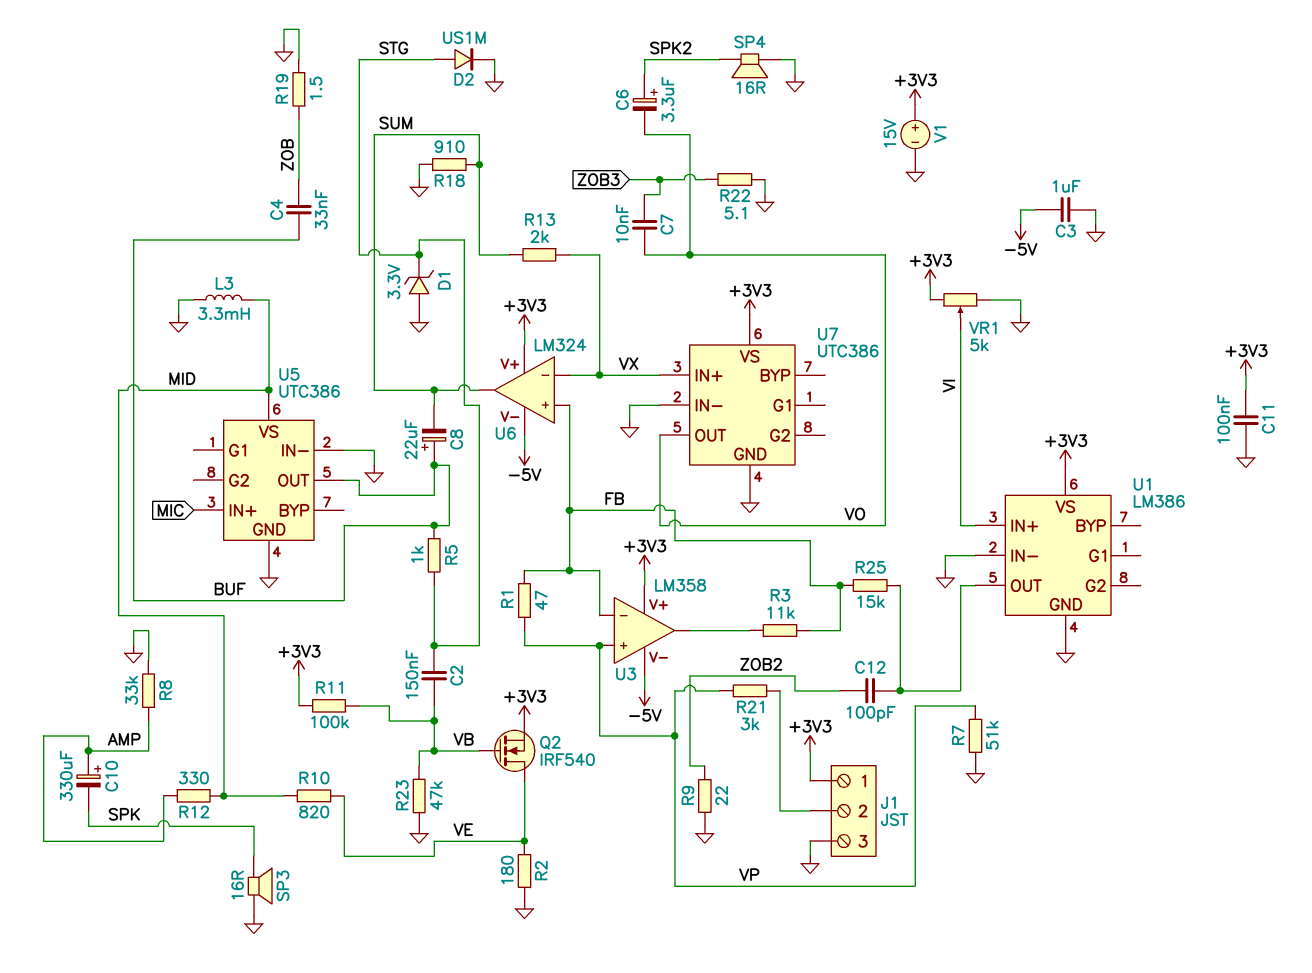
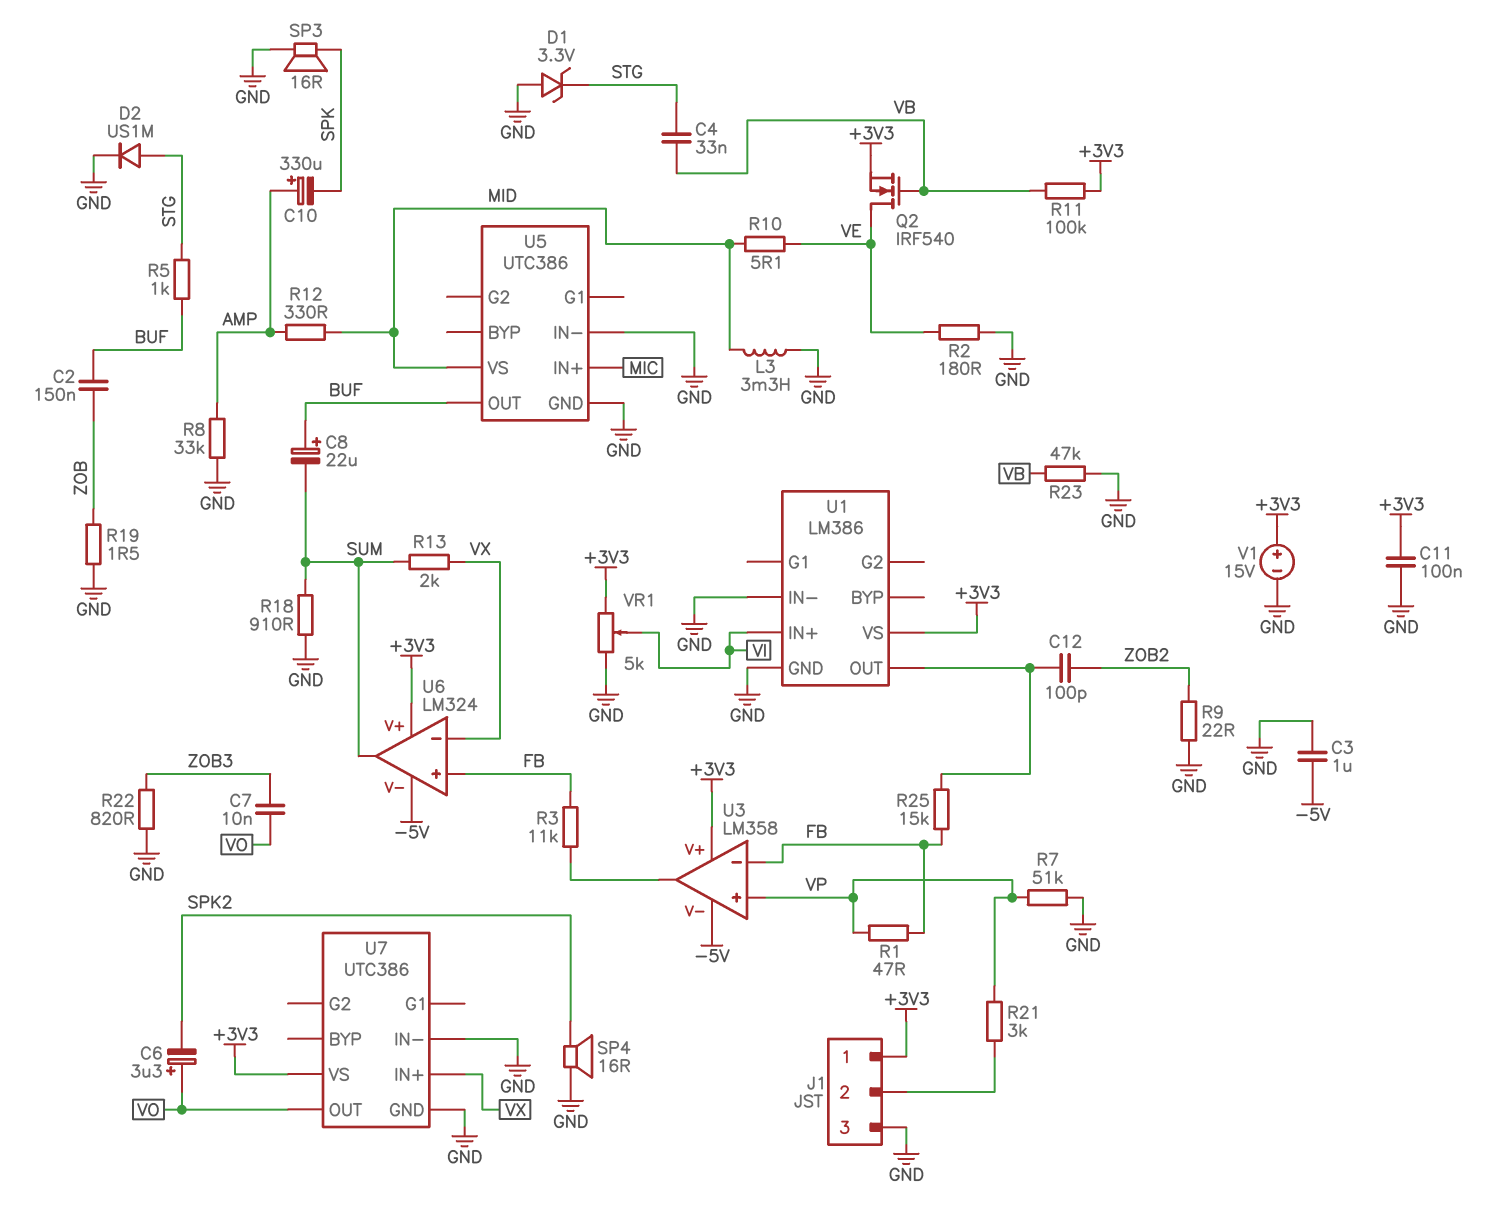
C2: 150nF (STG, VB) -> 150nF (BUF, ZOB)
C4: 33nF (BUF, ZOB) -> 33nF (STG, VB)
C6: 3.3uF (plus SPK2, minus VO) -> 3.3uF (plus VO, minus SPK2)
R10: 820 (MID, VE) -> 5.1 (MID, VE)
R22: 5.1 (GND, ZOB3) -> 820 (GND, ZOB3)

